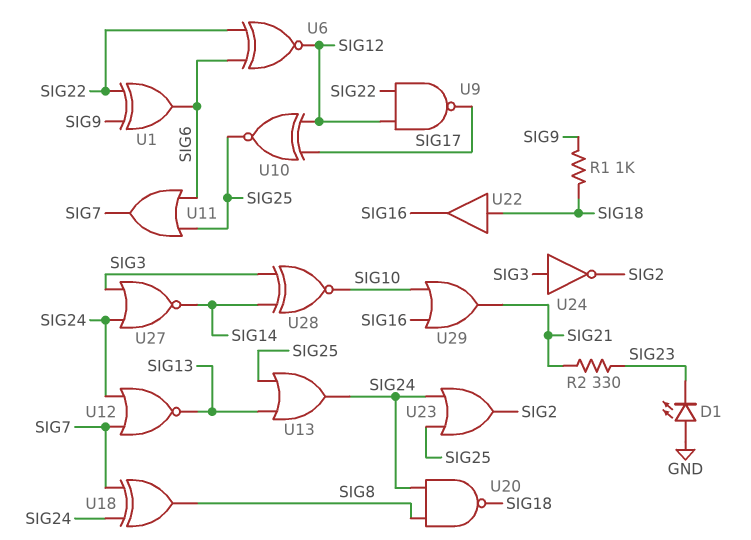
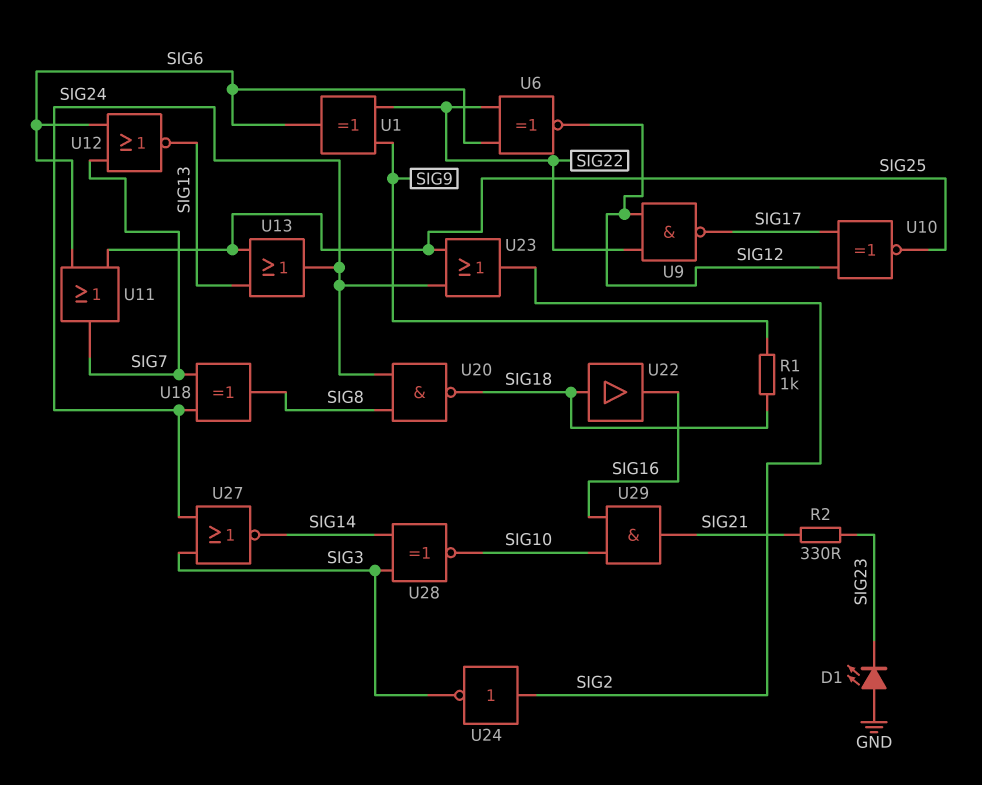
U12: NOR (in SIG7, in SIG24, out SIG13) -> NOR (in SIG6, in SIG7, out SIG13)
U24: NOT (in SIG3, out SIG2) -> NOT (in SIG2, out SIG3)
U29: OR (in SIG10, in SIG16, out SIG21) -> AND (in SIG10, in SIG16, out SIG21)

